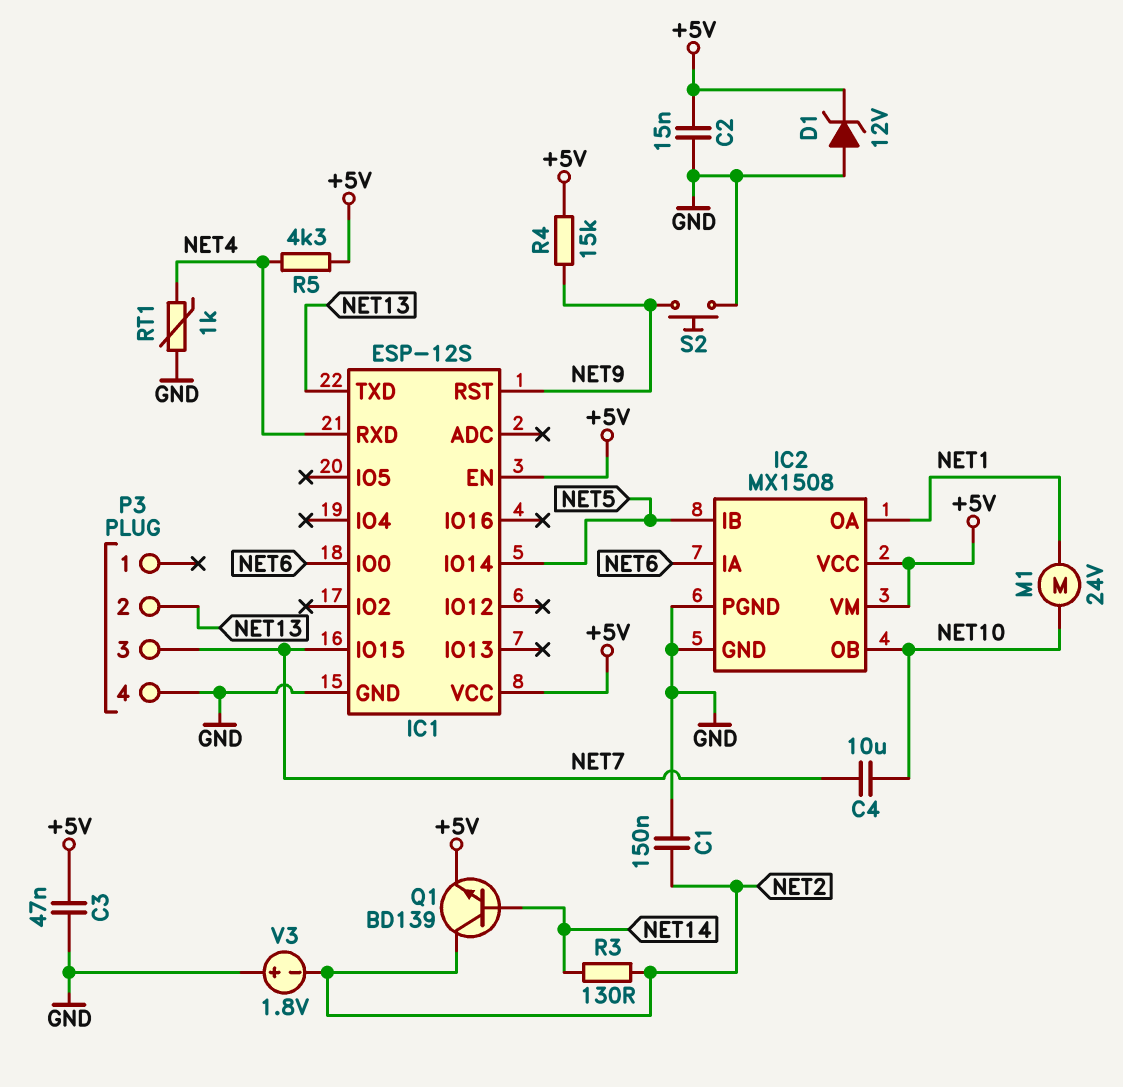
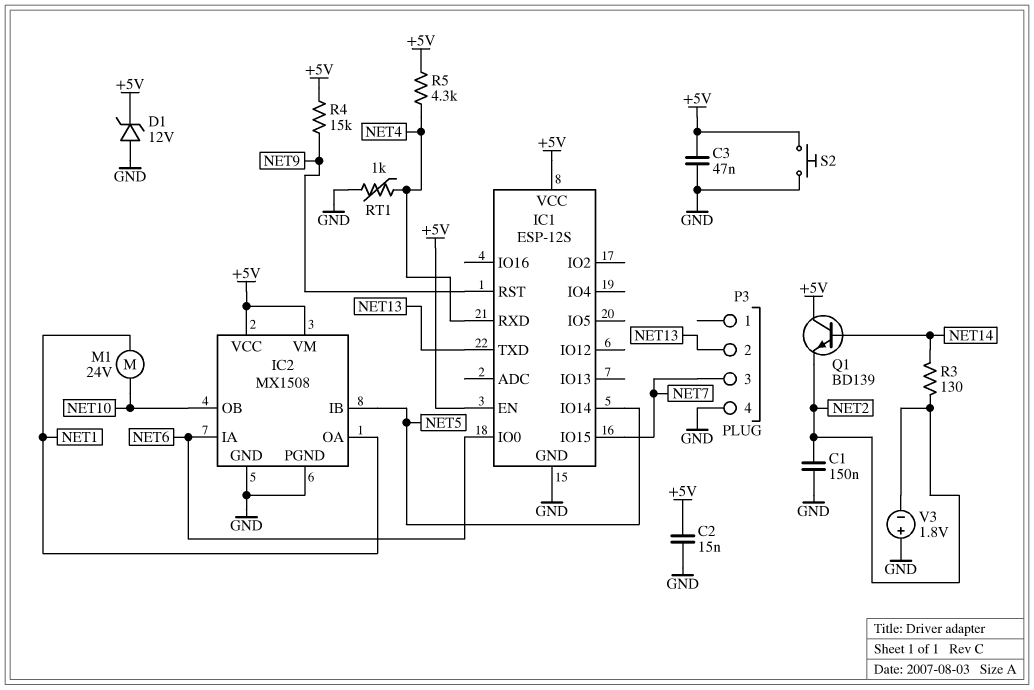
C4: 10uF (NET7, NET10) -> none
Q1: NPN BD139 (B NET14, C NET2, E +5V) -> NPN BD139 (B NET14, C +5V, E NET2)
S2: button (GND, NET9) -> button (+5V, GND)

